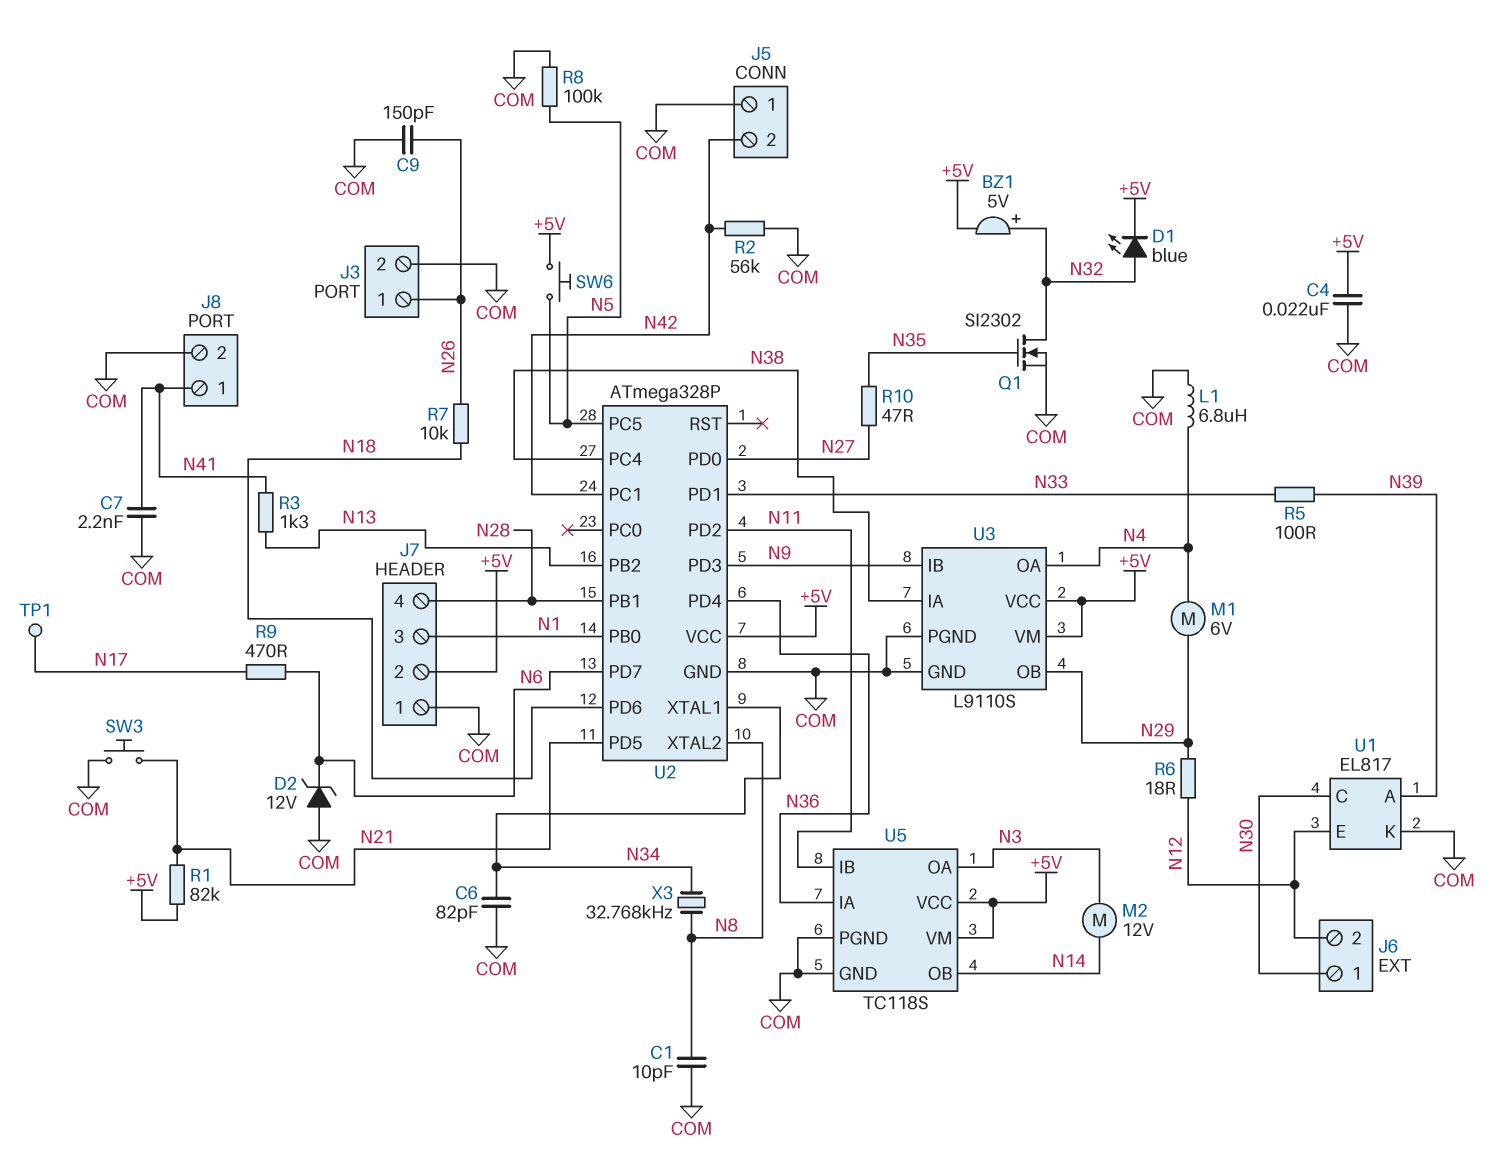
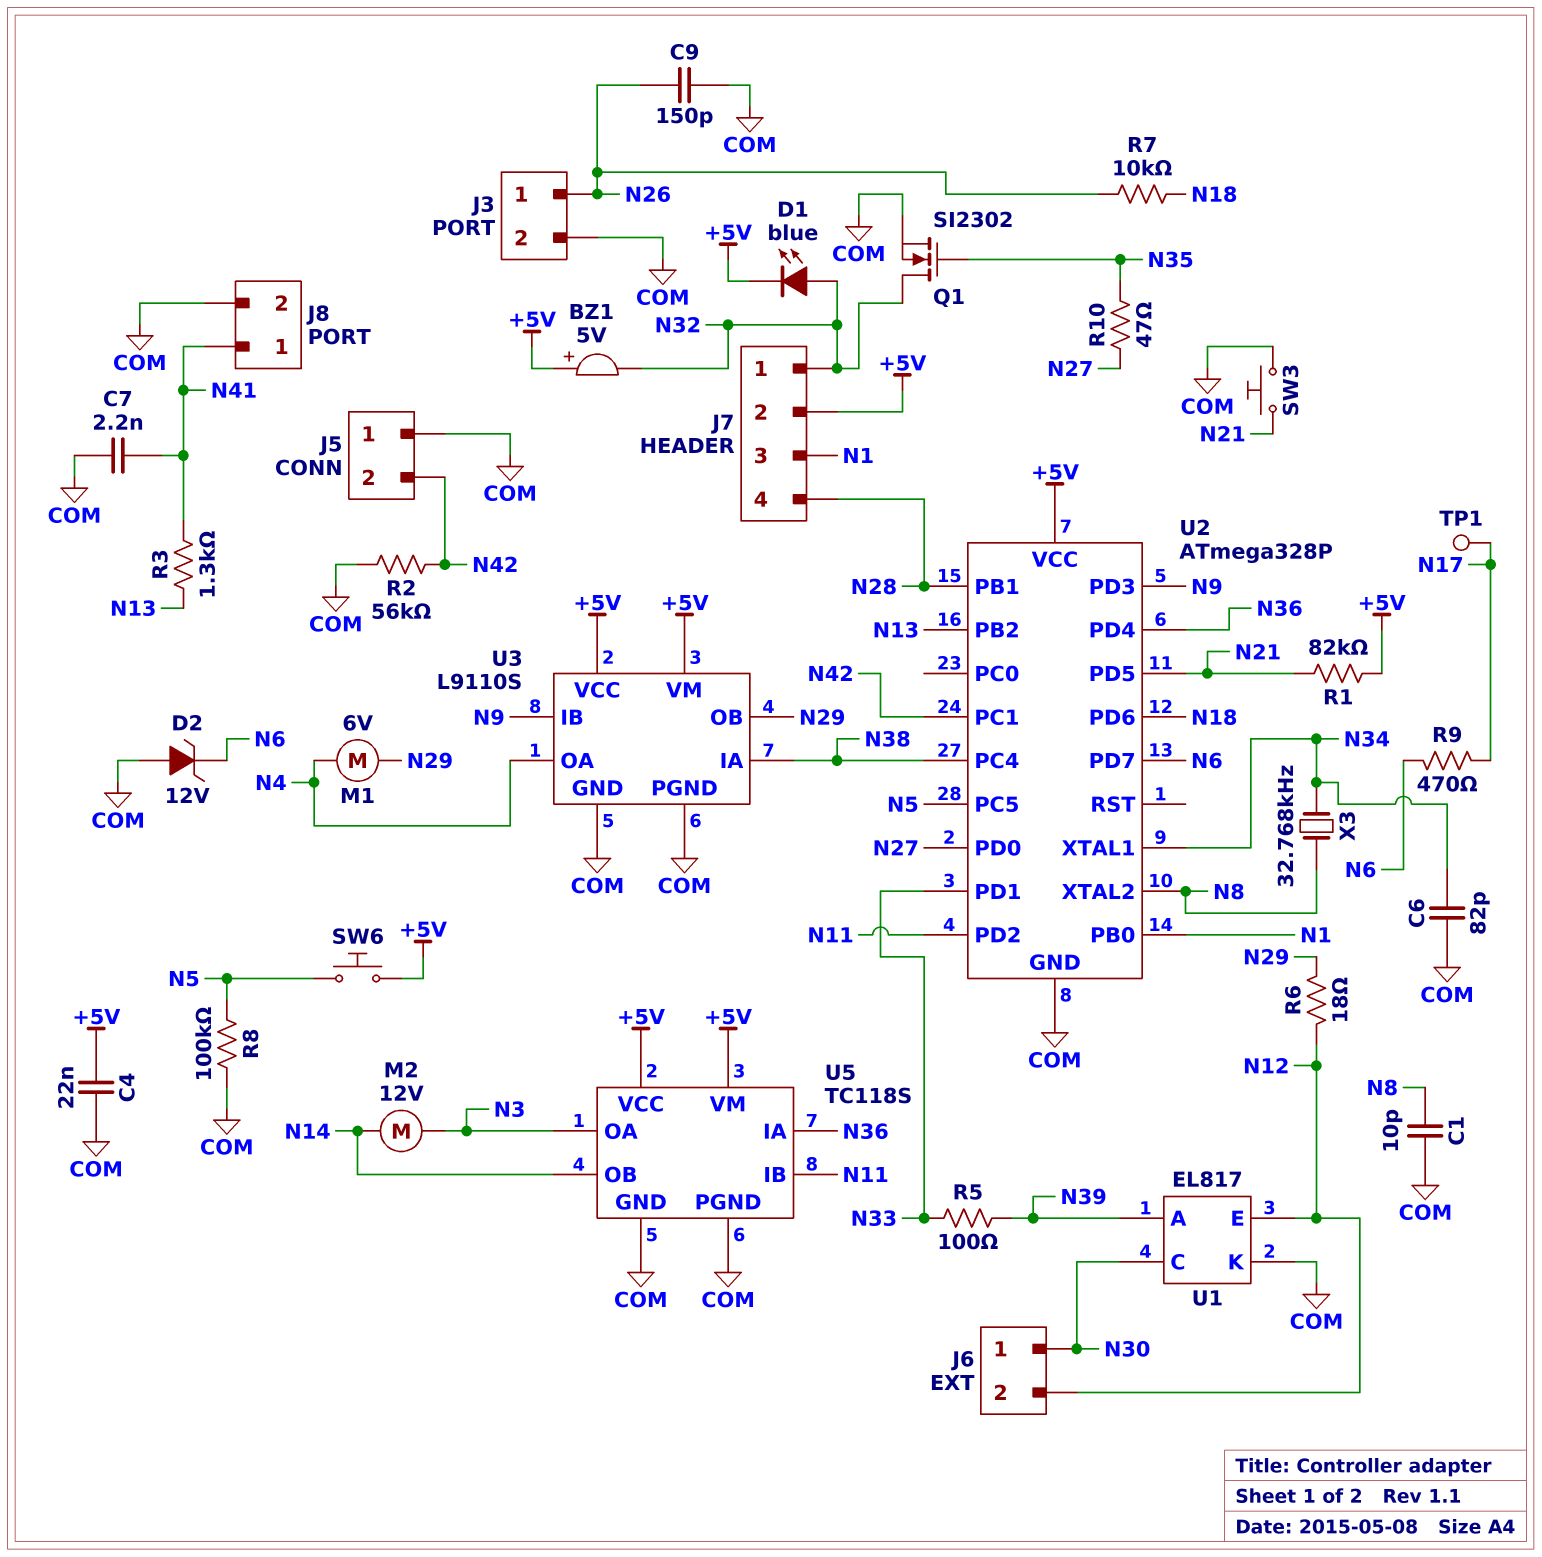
BZ1: buzzer 5V (plus N32, minus +5V) -> buzzer 5V (plus +5V, minus N32)
J7 pin 1: COM -> N32
L1: 6.8uH (COM, N4) -> none

